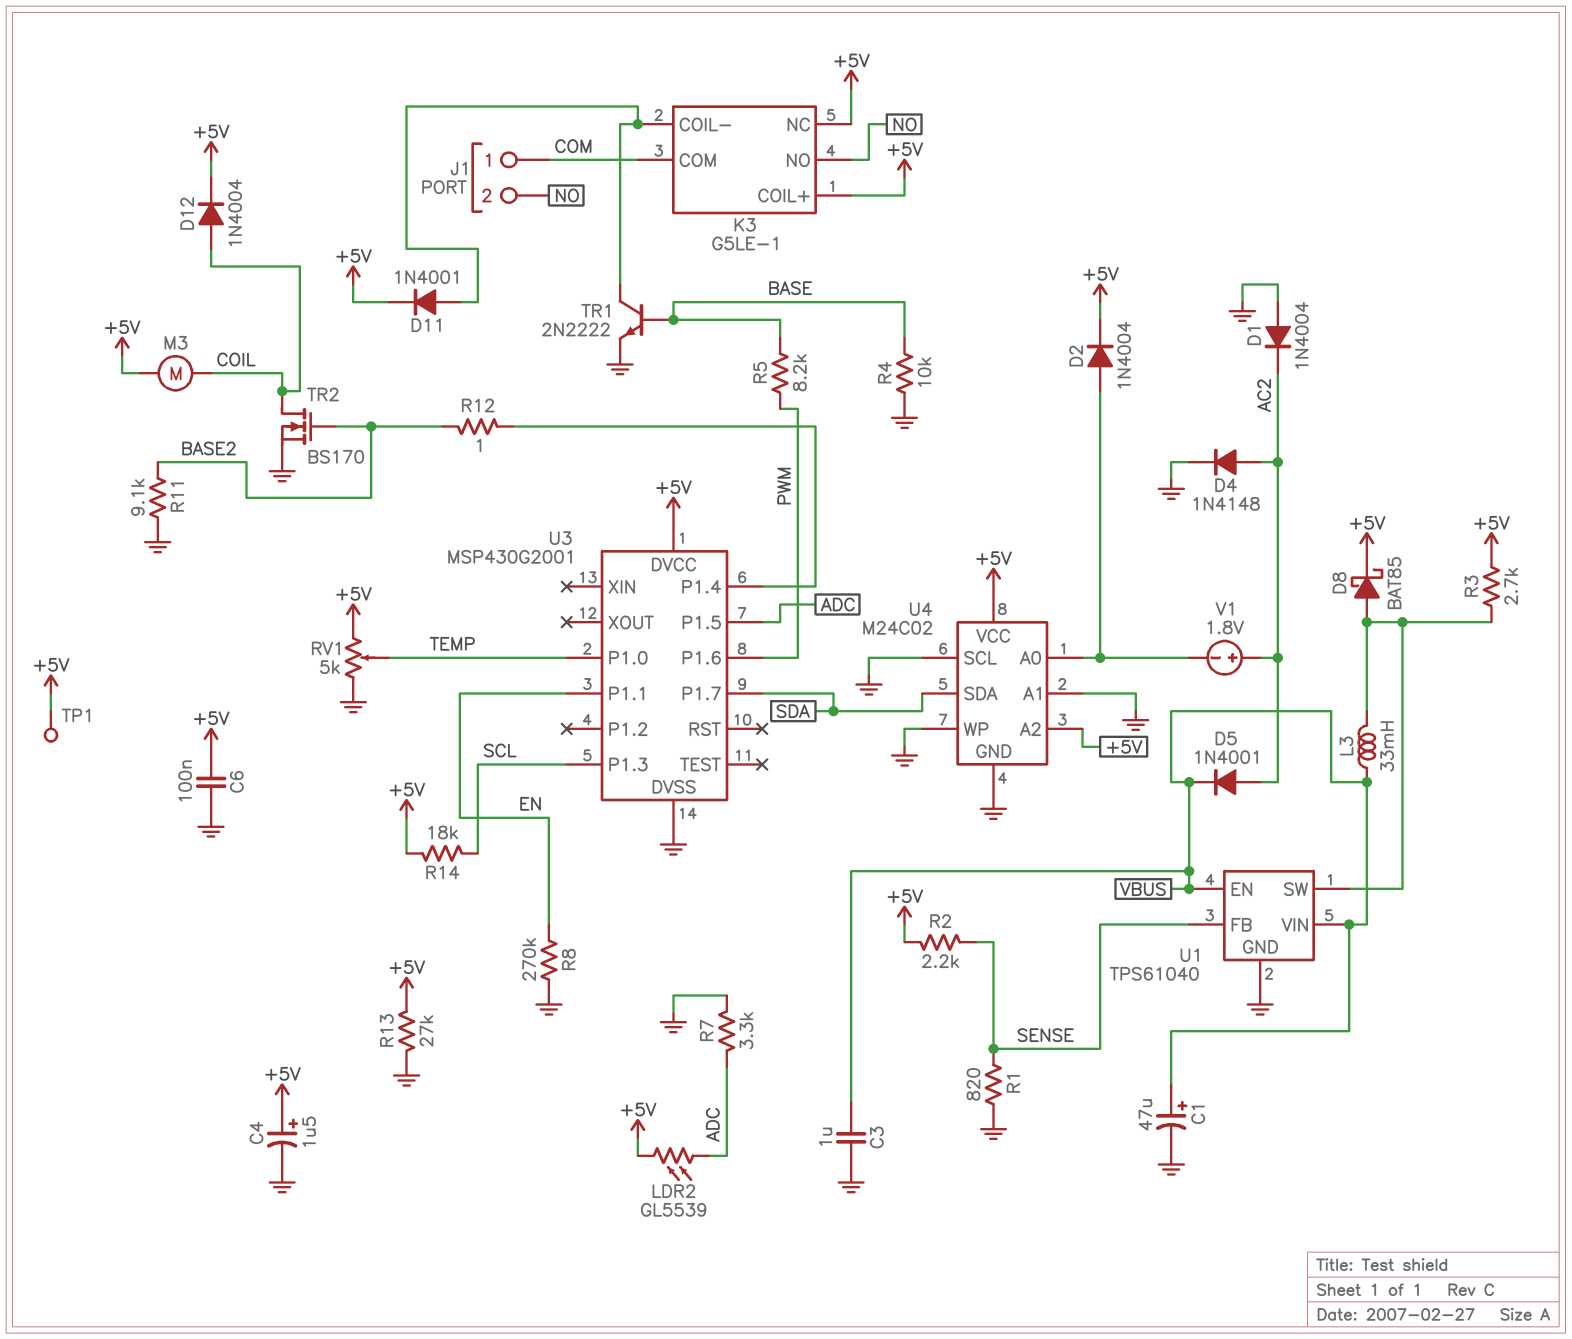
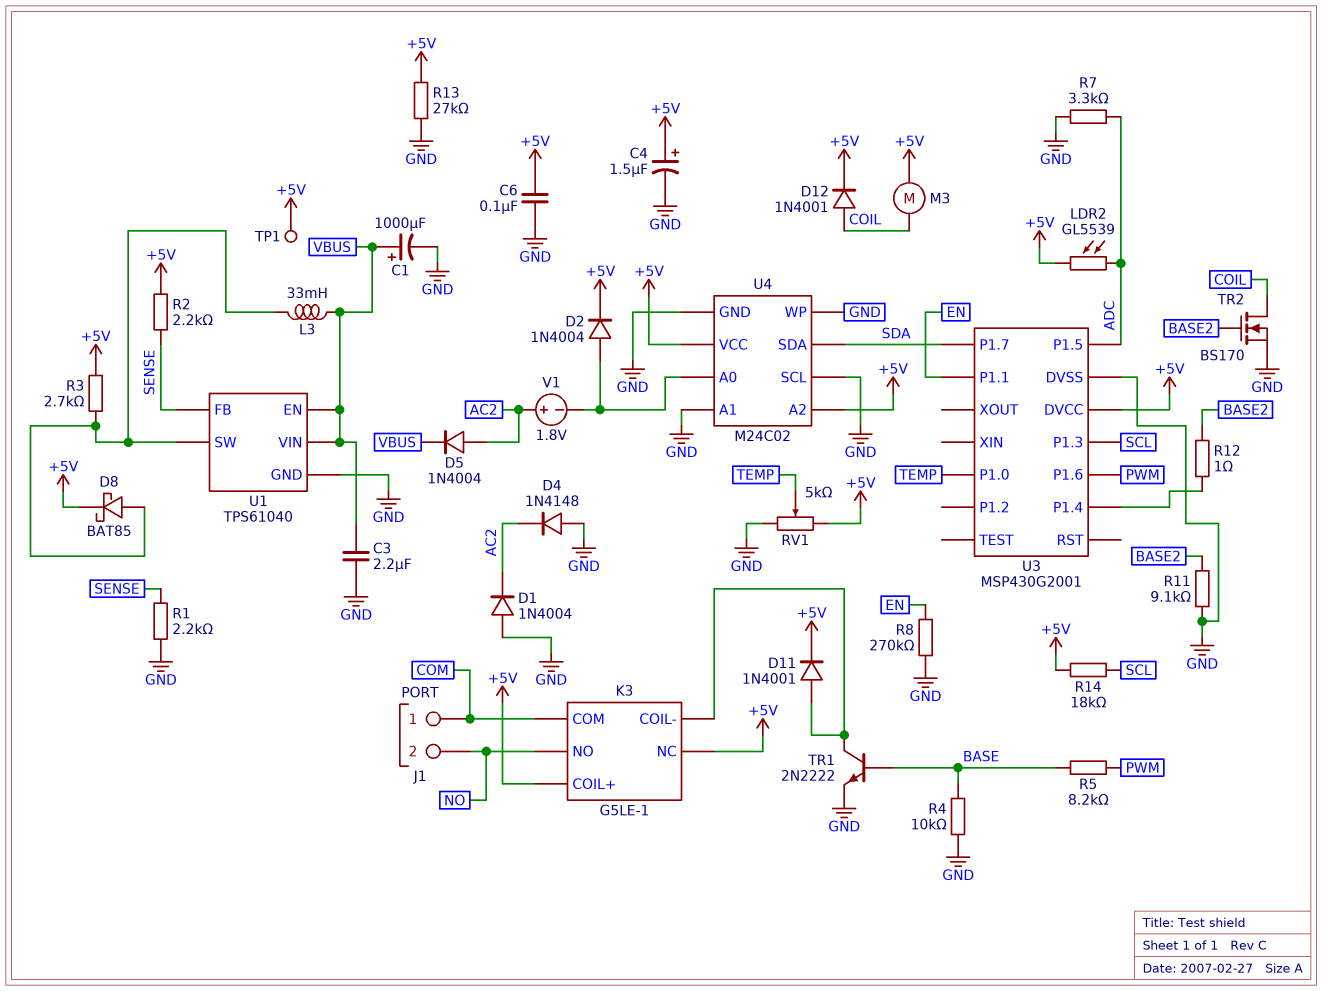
C1: 47uF (plus VBUS, minus GND) -> 1000uF (plus VBUS, minus GND)
C3: 1uF (GND, VBUS) -> 2.2uF (GND, VBUS)
D4: diode 1N4148 (A AC2, K GND) -> diode 1N4148 (A GND, K AC2)
D5: diode 1N4001 (A AC2, K VBUS) -> diode 1N4004 (A AC2, K VBUS)
D12: diode 1N4004 (A COIL, K +5V) -> diode 1N4001 (A COIL, K +5V)
R1: 820 (GND, SENSE) -> 2.2k (GND, SENSE)

